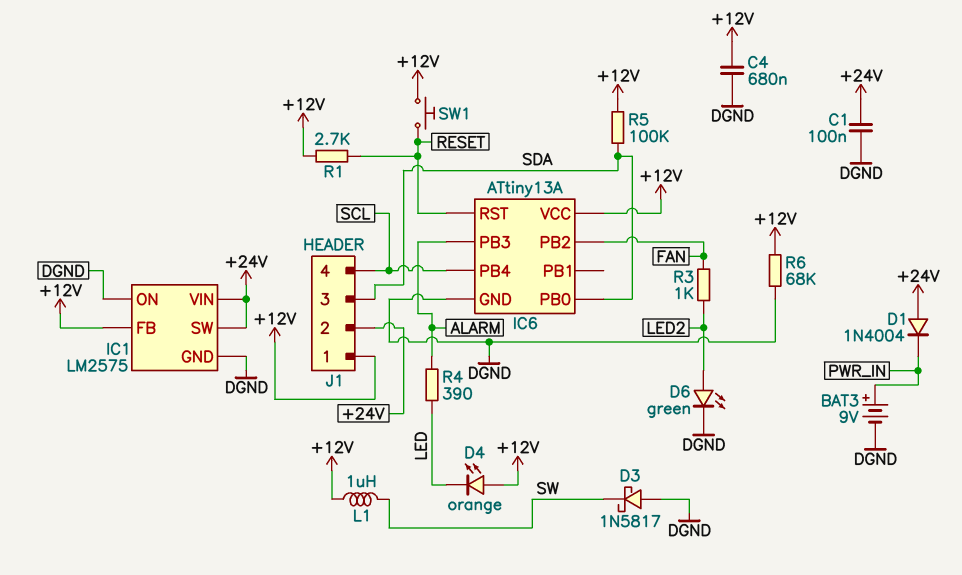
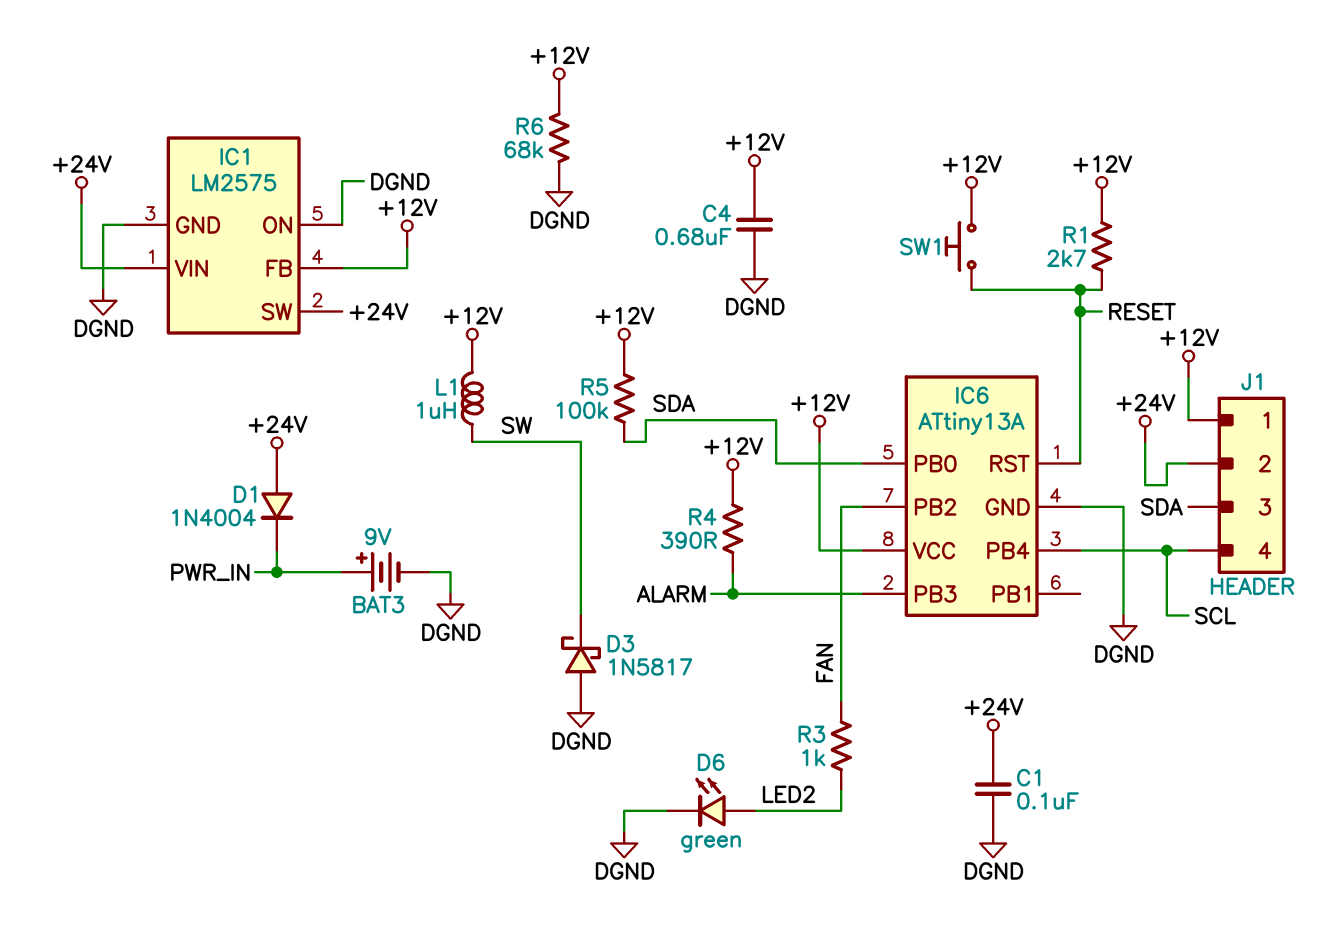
D4: LED orange (A +12V, K LED) -> none
R4: 390 (ALARM, LED) -> 390 (+12V, ALARM)

